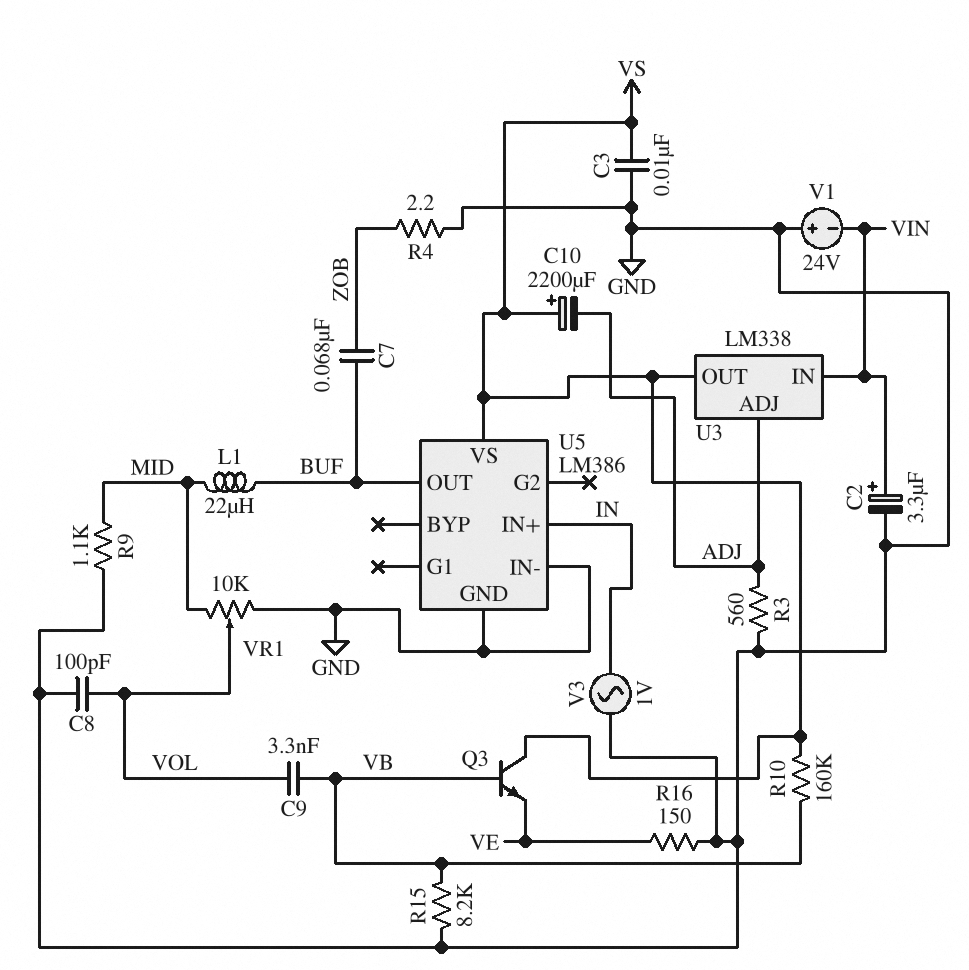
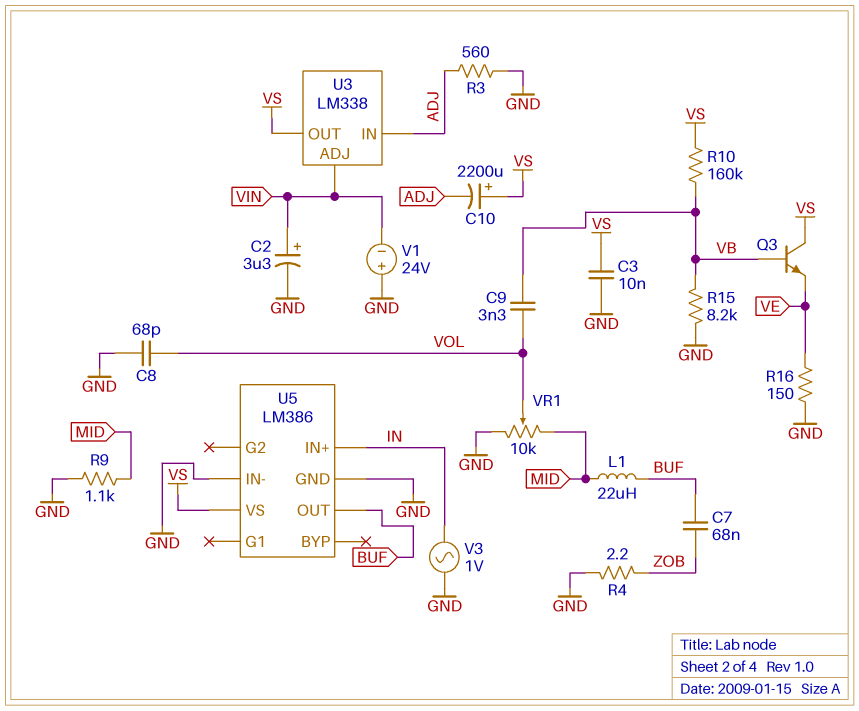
C8: 100pF (GND, VOL) -> 68pF (GND, VOL)
U3 pin ADJ: ADJ -> VIN
U3 pin IN: VIN -> ADJ

